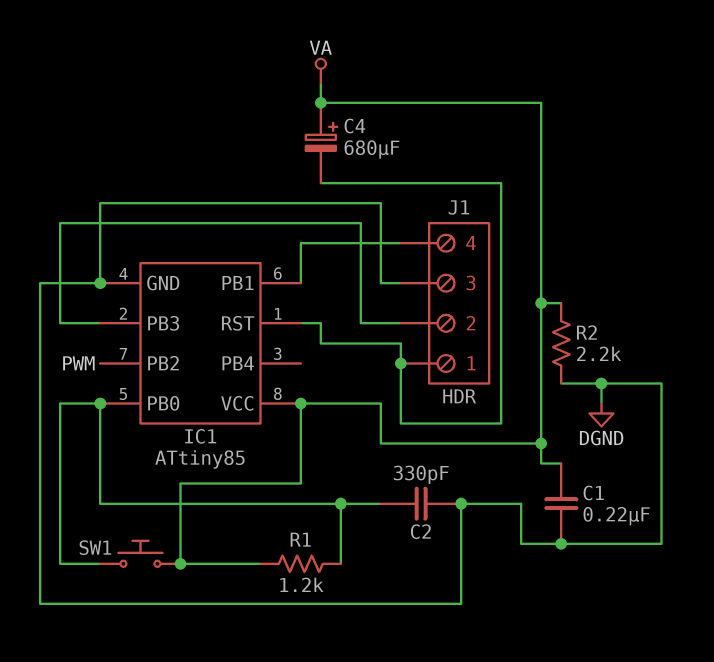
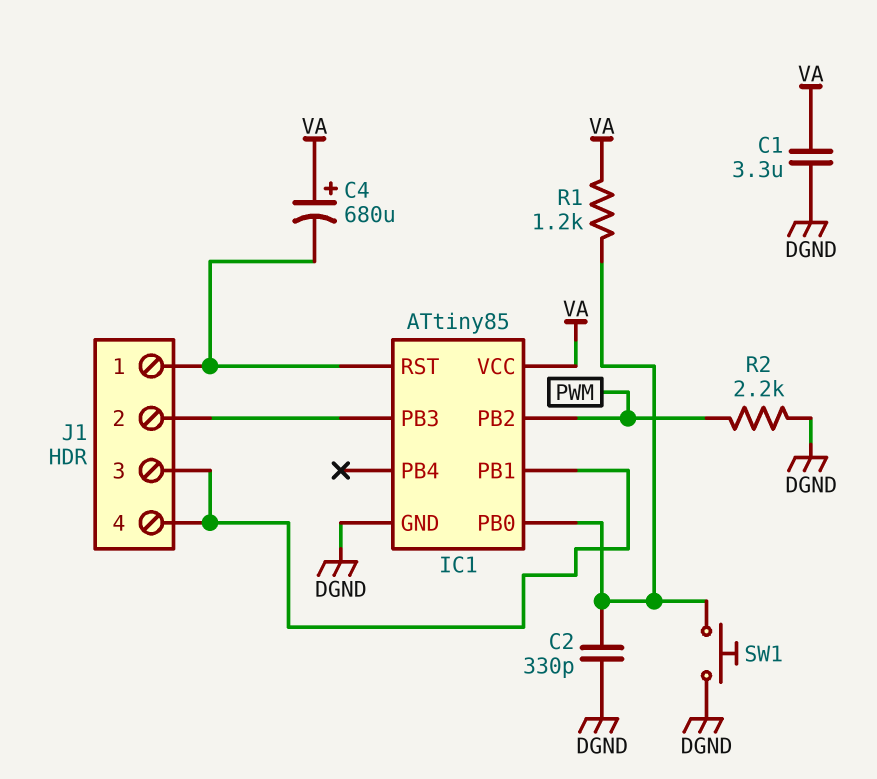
C1: 220nF (DGND, VA) -> 3.3uF (DGND, VA)
J1 pin 3: DGND -> IC1/PB1
R2: 2.2k (DGND, VA) -> 2.2k (DGND, PWM)
SW1: button (IC1/PB0, VA) -> button (DGND, IC1/PB0)

